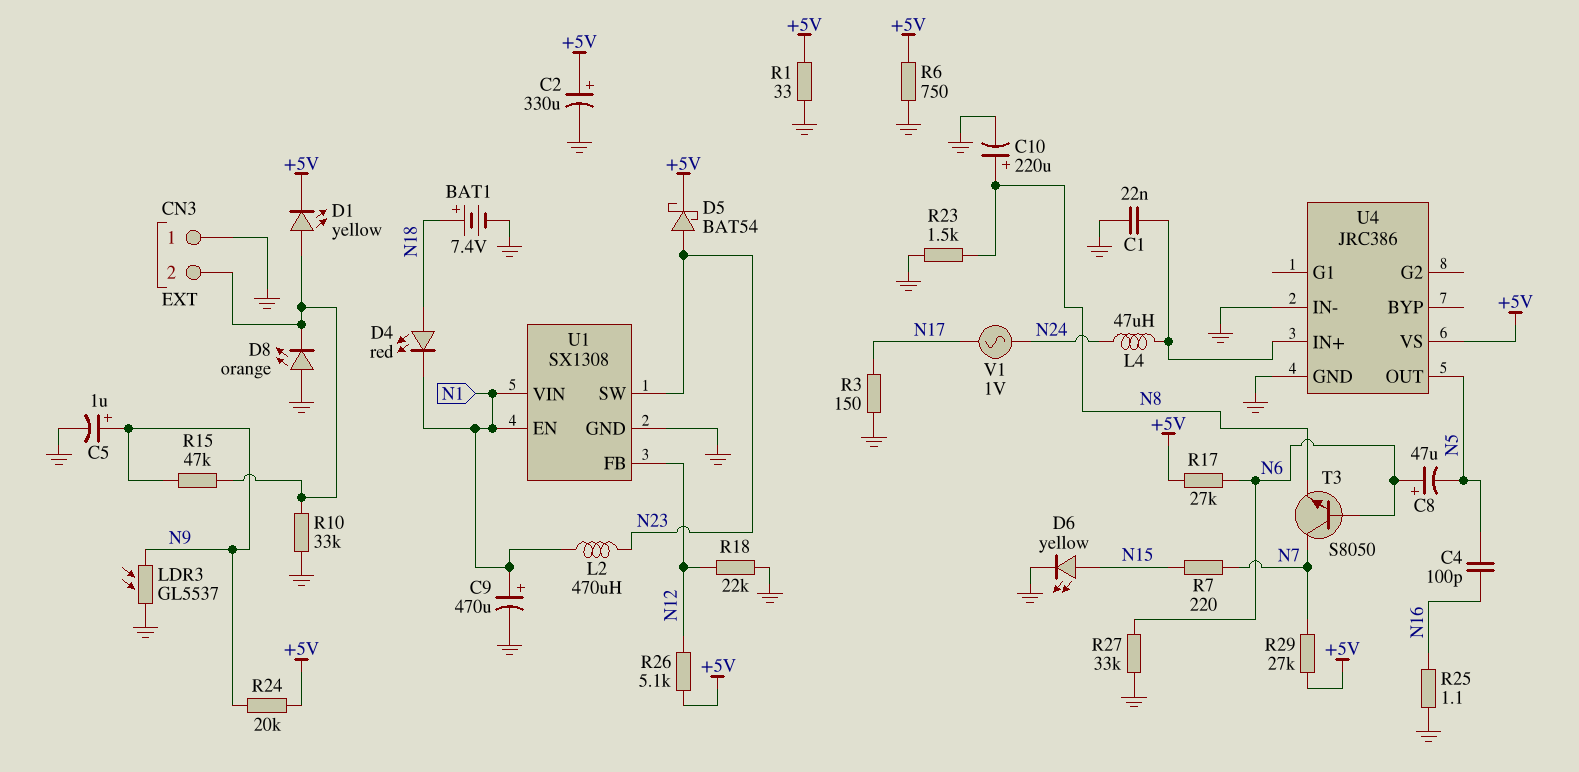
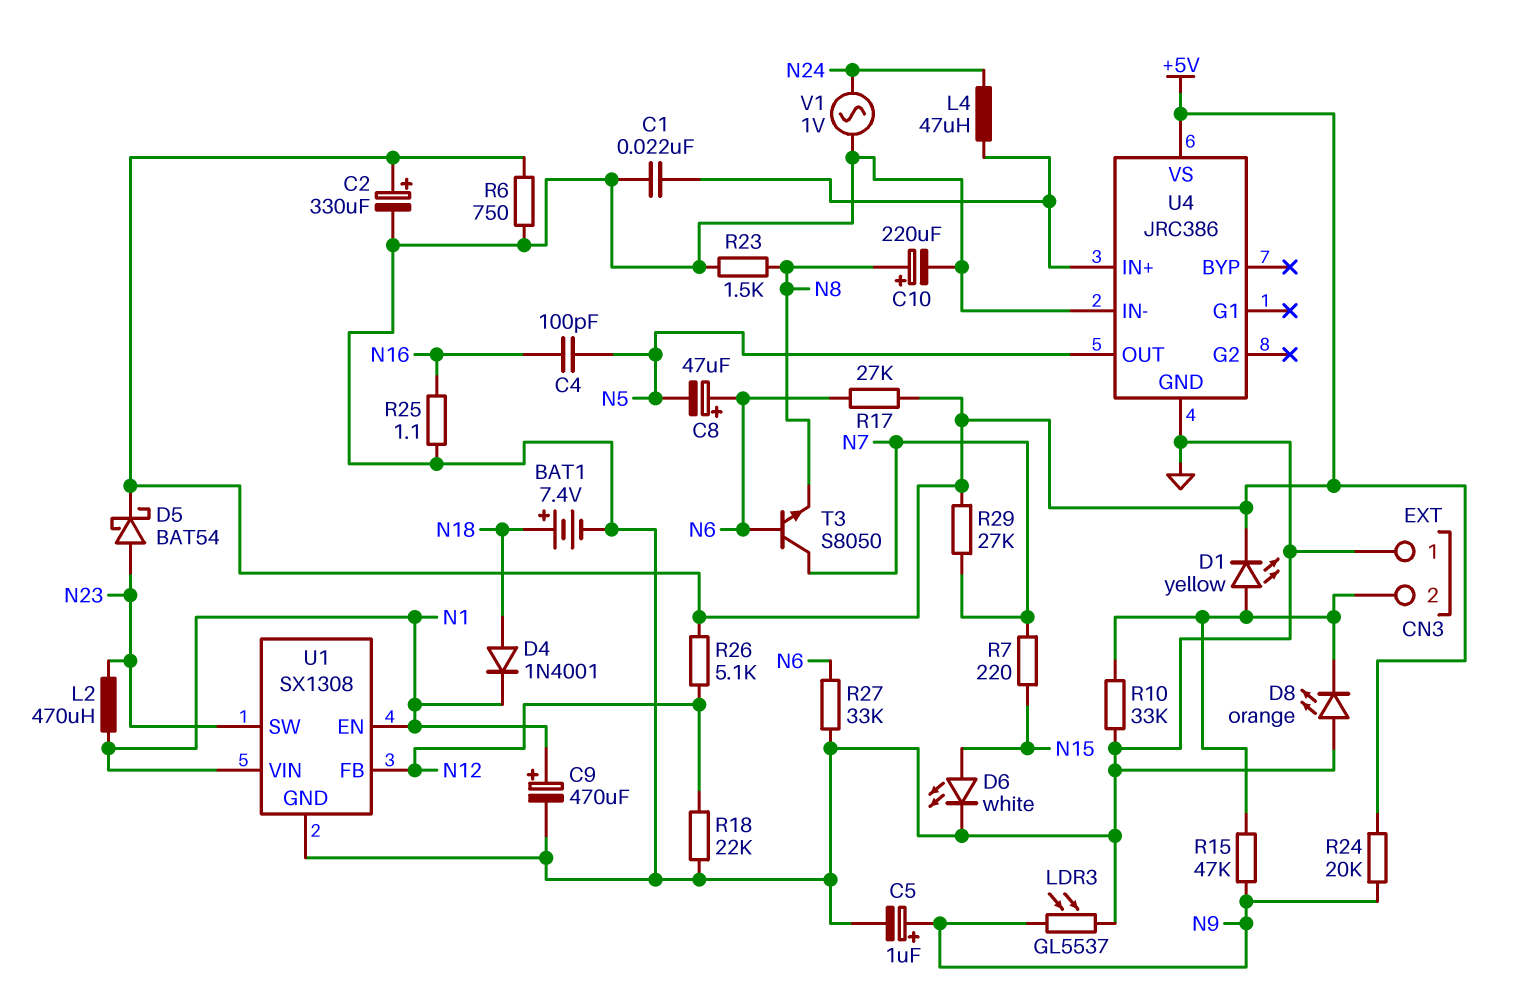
D4: LED red (A N18, K N1) -> diode 1N4001 (A N18, K N1)
D6: LED yellow (A N15, K GND) -> LED white (A N15, K GND)
R1: 33 (+5V, GND) -> none
R3: 150 (GND, N17) -> none
V1: AC 1V (N17, N24) -> AC 1V (GND, N24)

